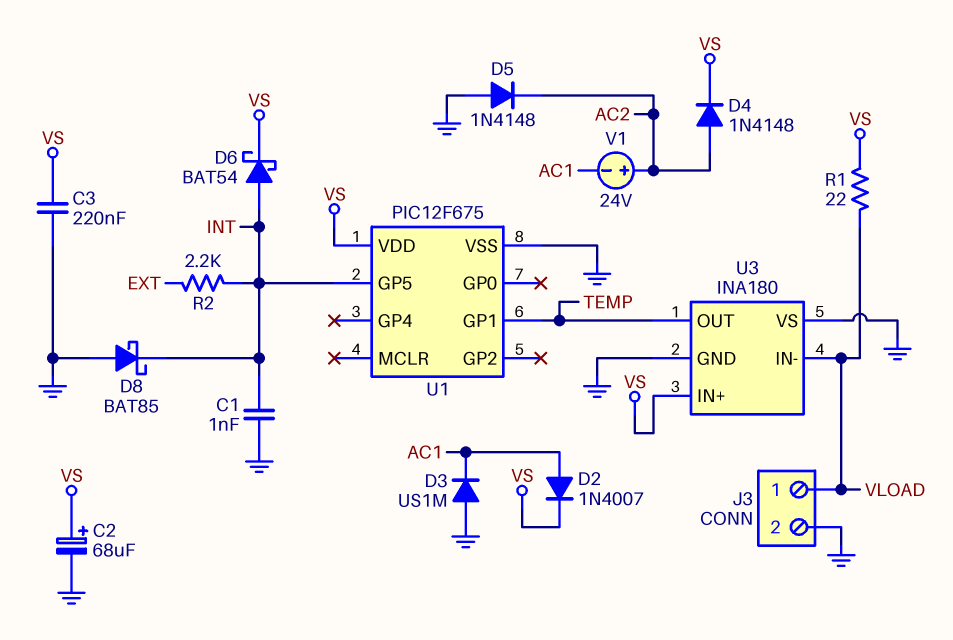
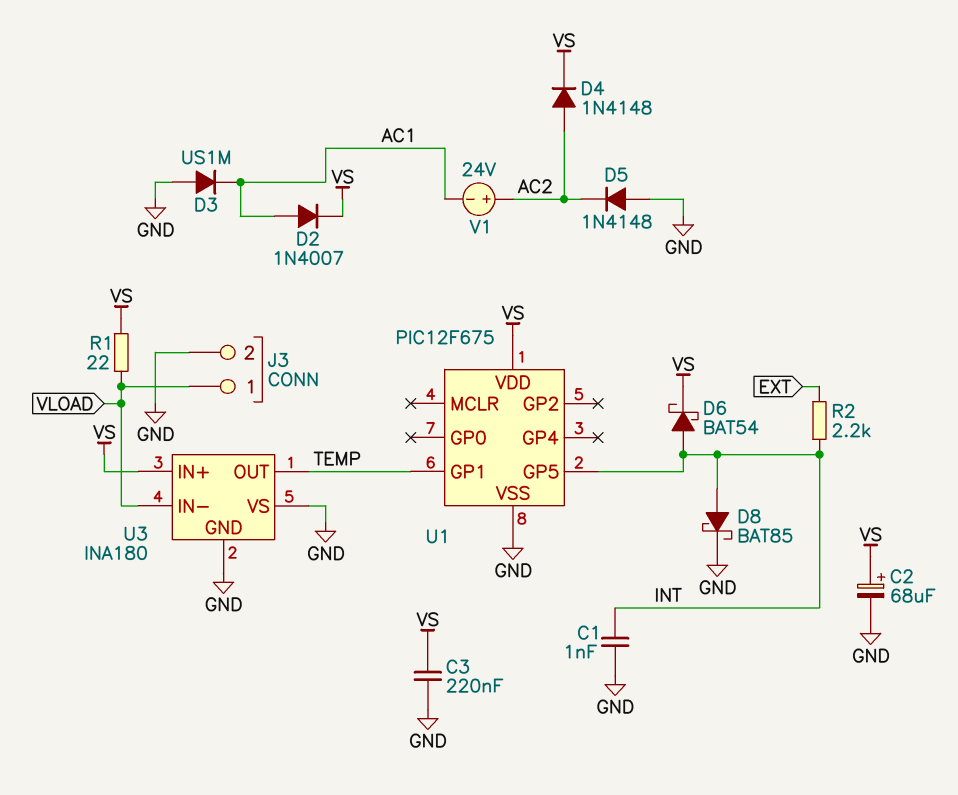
D8: schottky BAT85 (A GND, K INT) -> schottky BAT85 (A INT, K GND)

